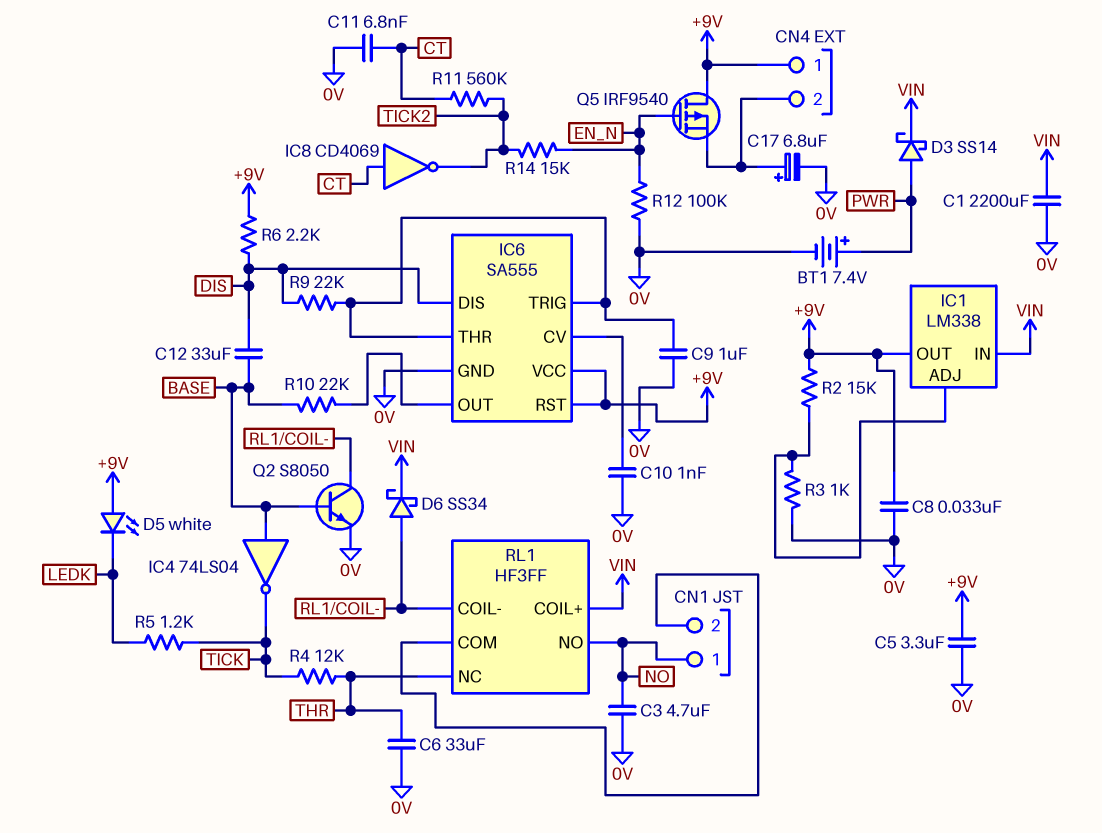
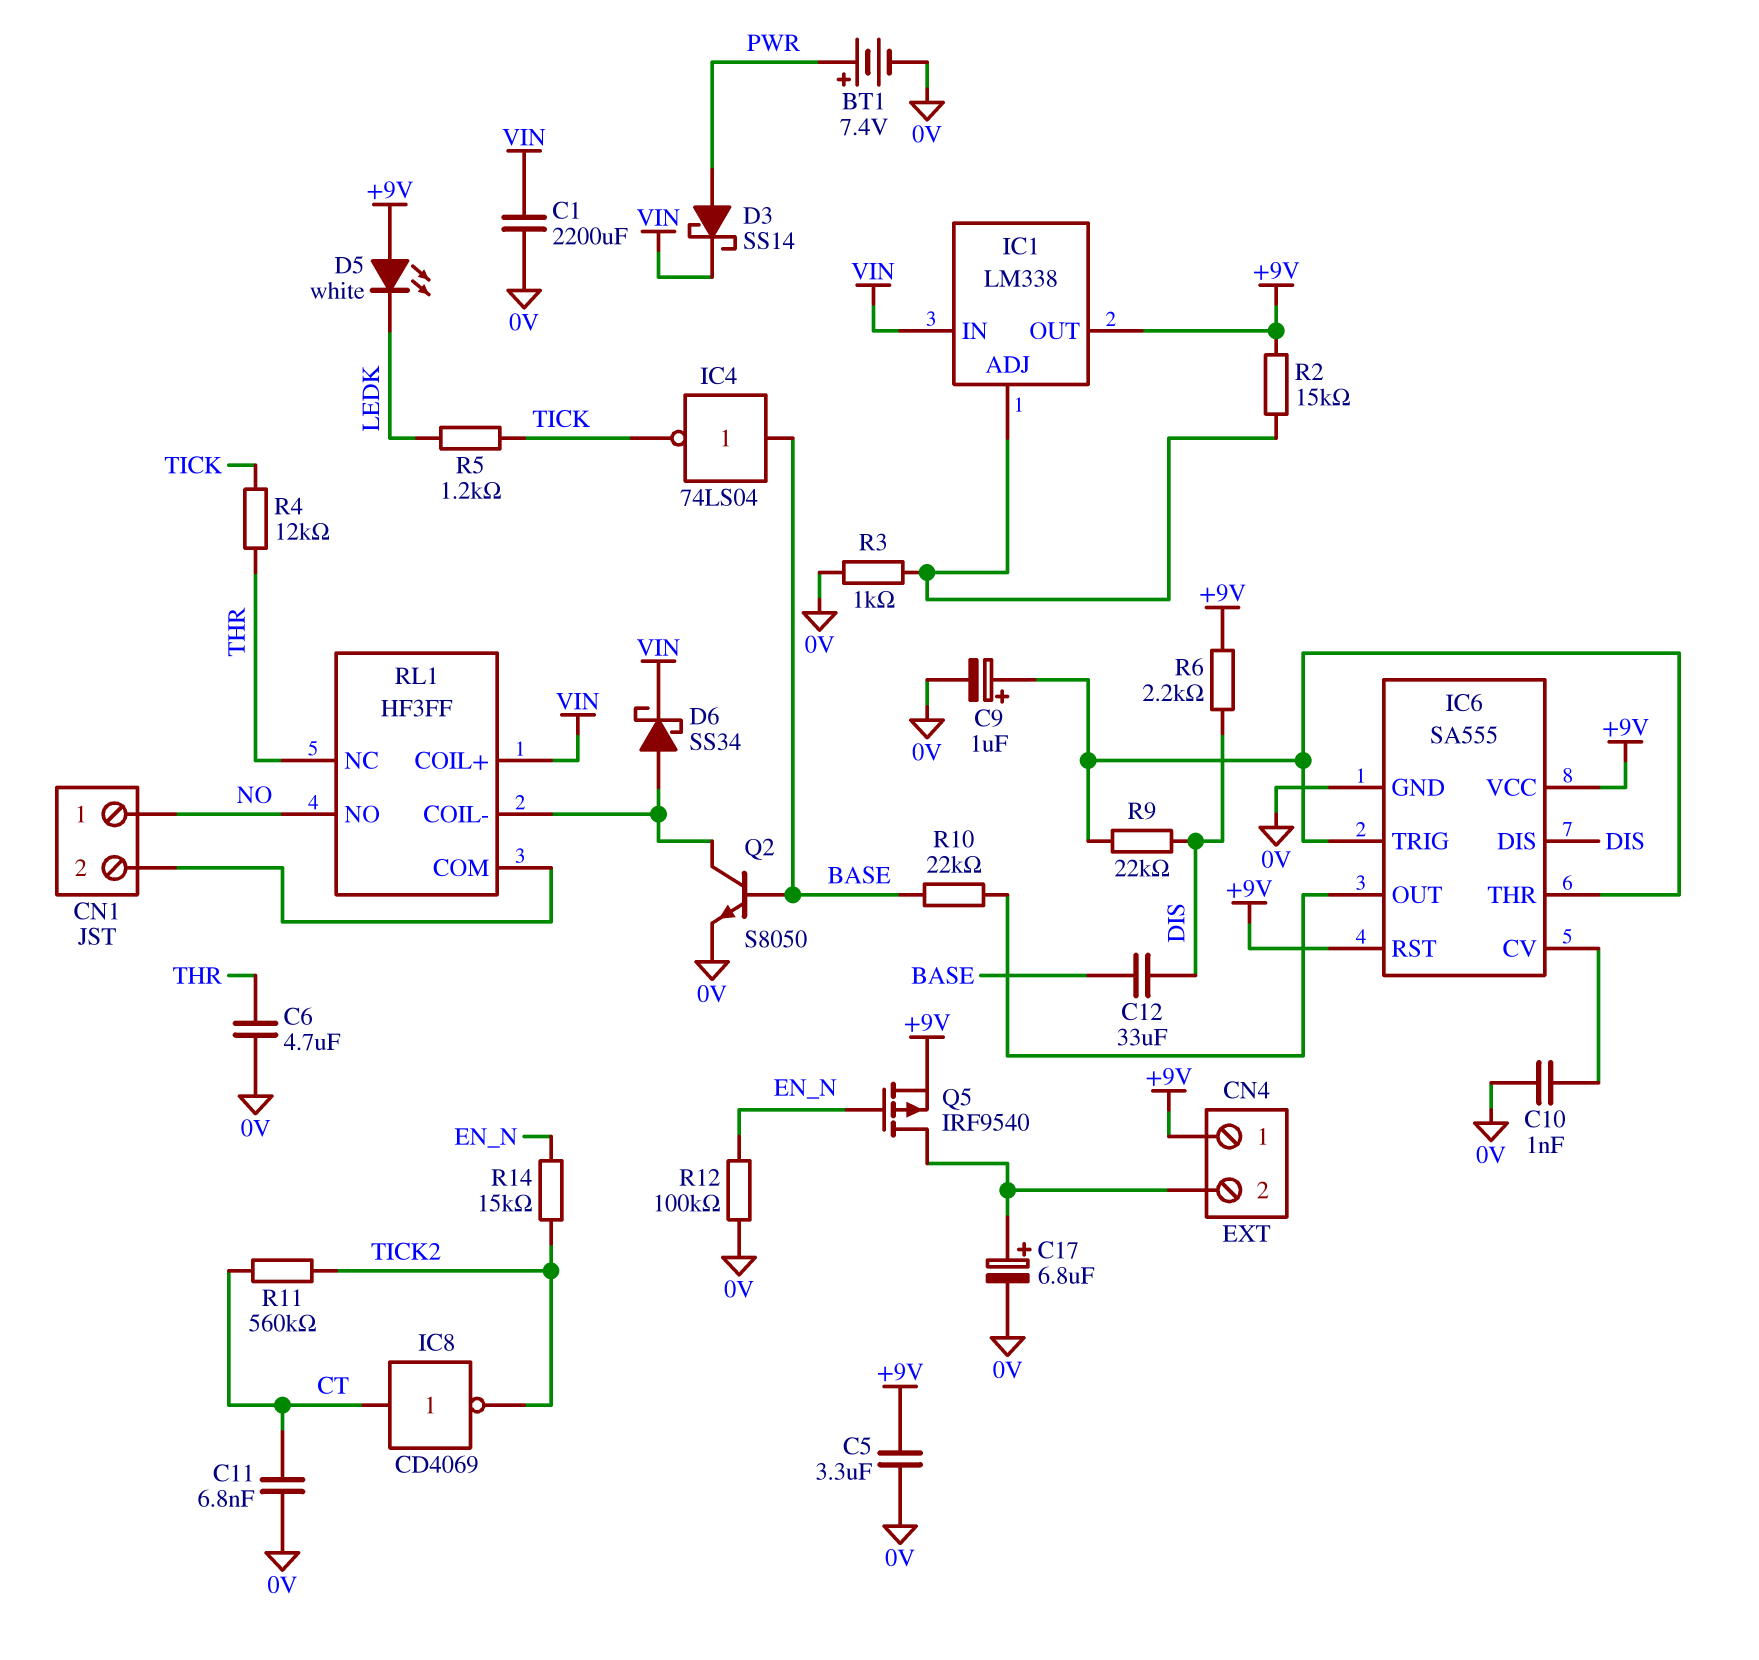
C3: 4.7uF (0V, NO) -> none
C6: 33uF (0V, THR) -> 4.7uF (0V, THR)
C8: 33nF (+9V, 0V) -> none
C9: 1uF (0V, IC6/THR) -> 1uF (plus IC6/THR, minus 0V)
Q5: PMOS IRF9540 (G EN_N, D +9V, S CN4/2) -> PMOS IRF9540 (G EN_N, D CN4/2, S +9V)

